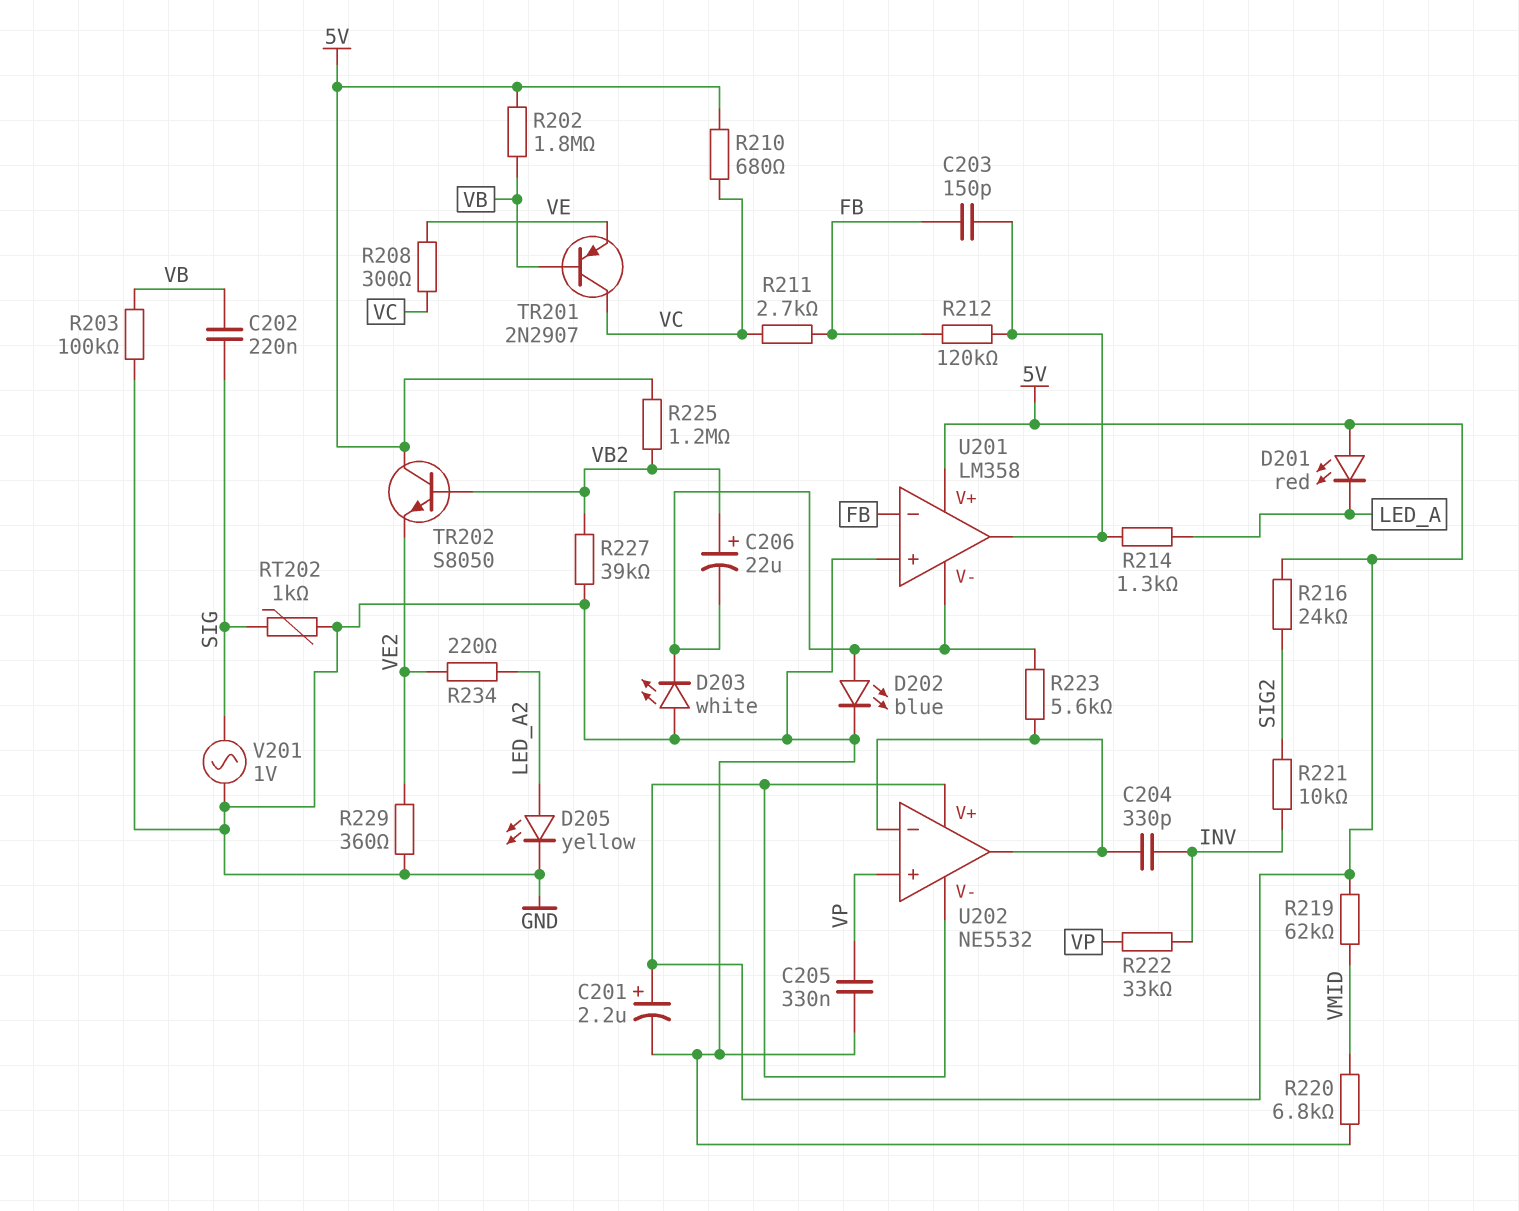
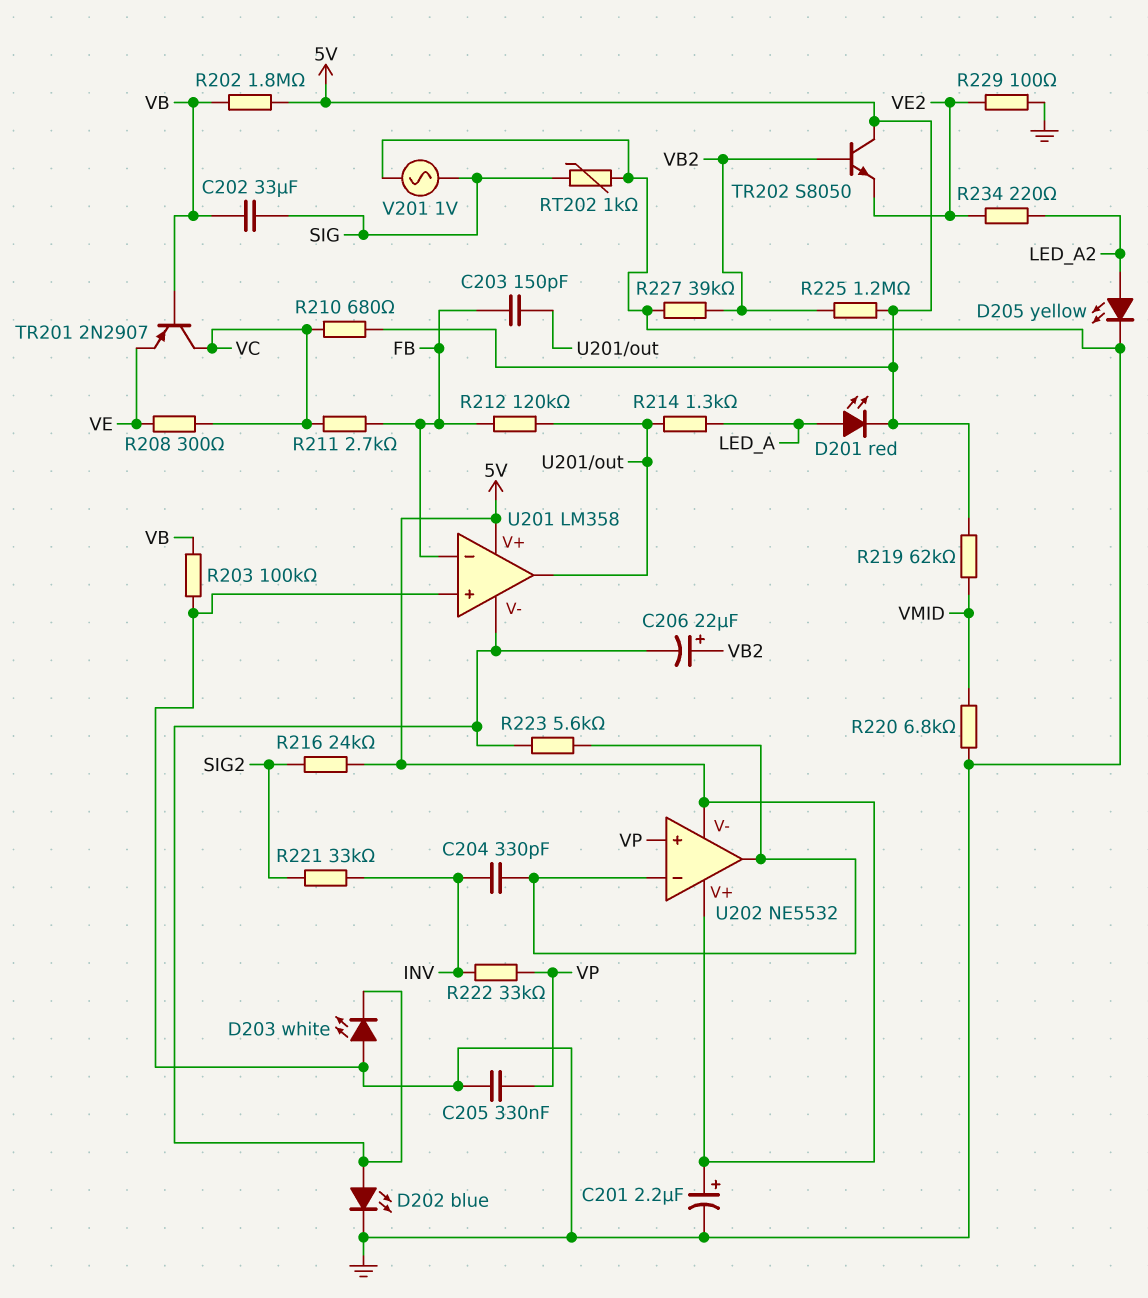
C202: 220nF (SIG, VB) -> 33uF (SIG, VB)
D201: LED red (A 5V, K LED_A) -> LED red (A LED_A, K 5V)
R221: 10k (INV, SIG2) -> 33k (INV, SIG2)
R229: 360 (GND, VE2) -> 100 (GND, VE2)

